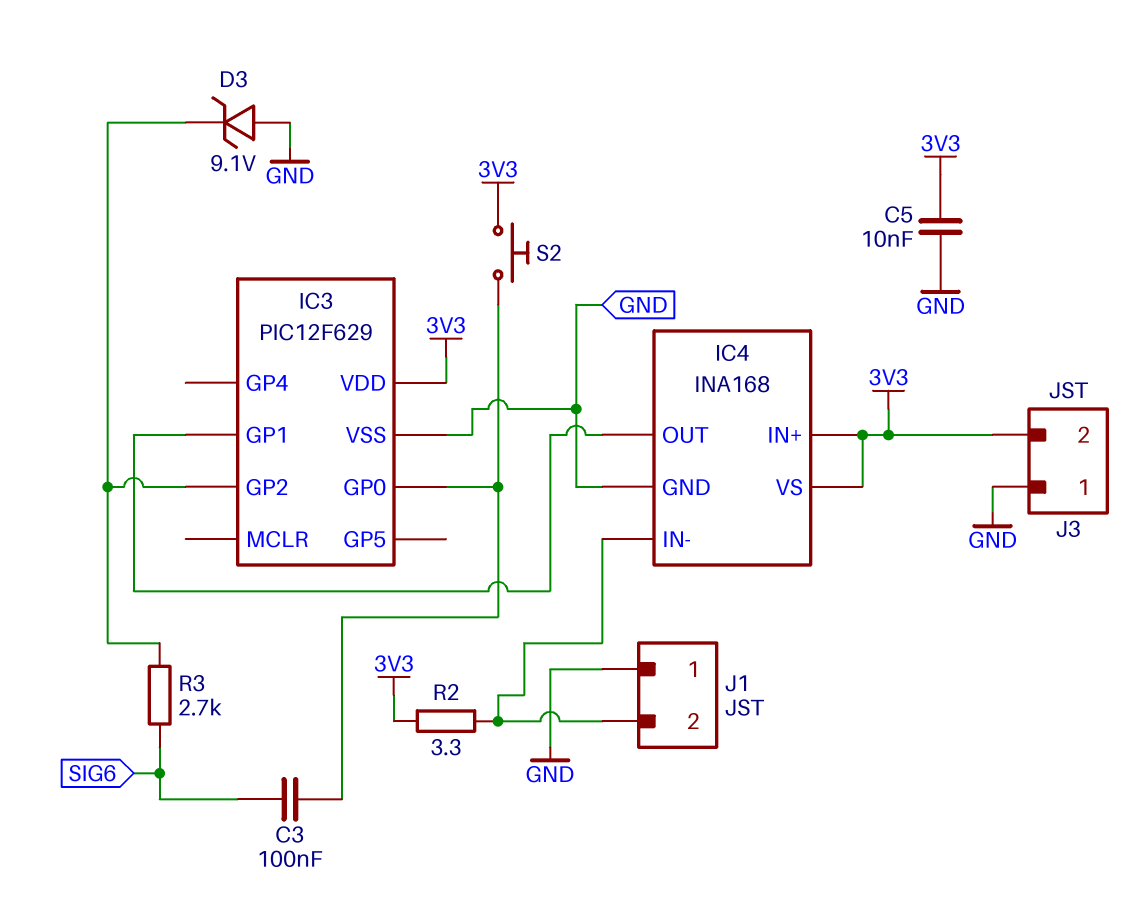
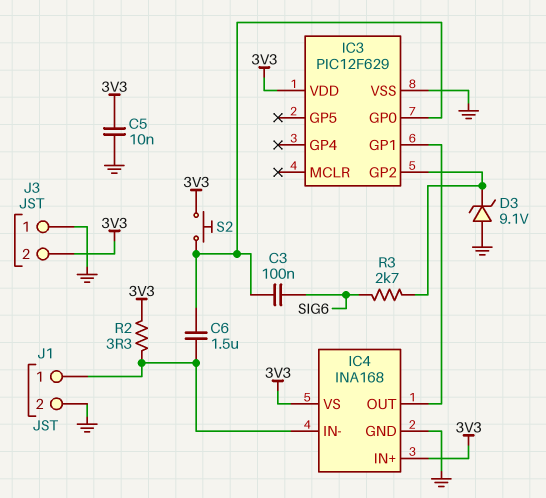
C6: none -> 1.5uF (IC3/GP0, IC4/IN-)
J1 pin 1: GND -> IC4/IN-
J1 pin 2: IC4/IN- -> GND

